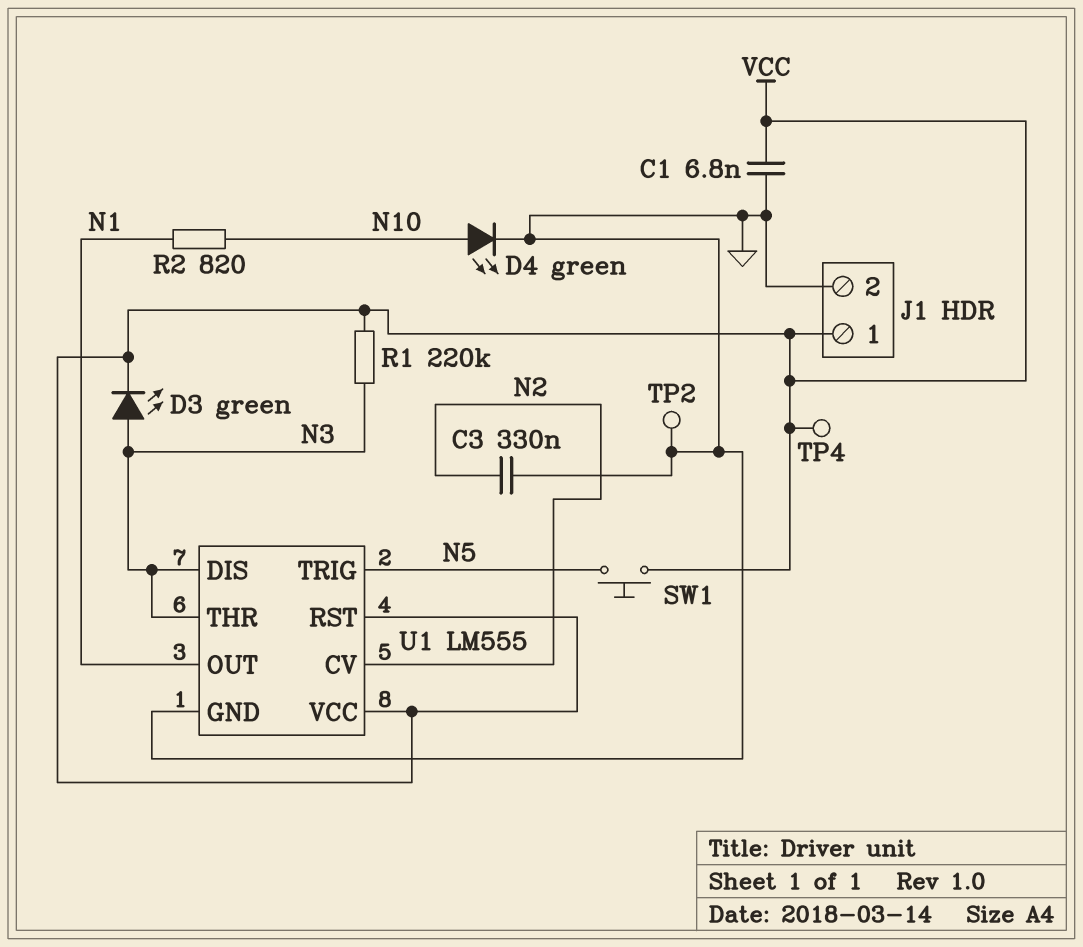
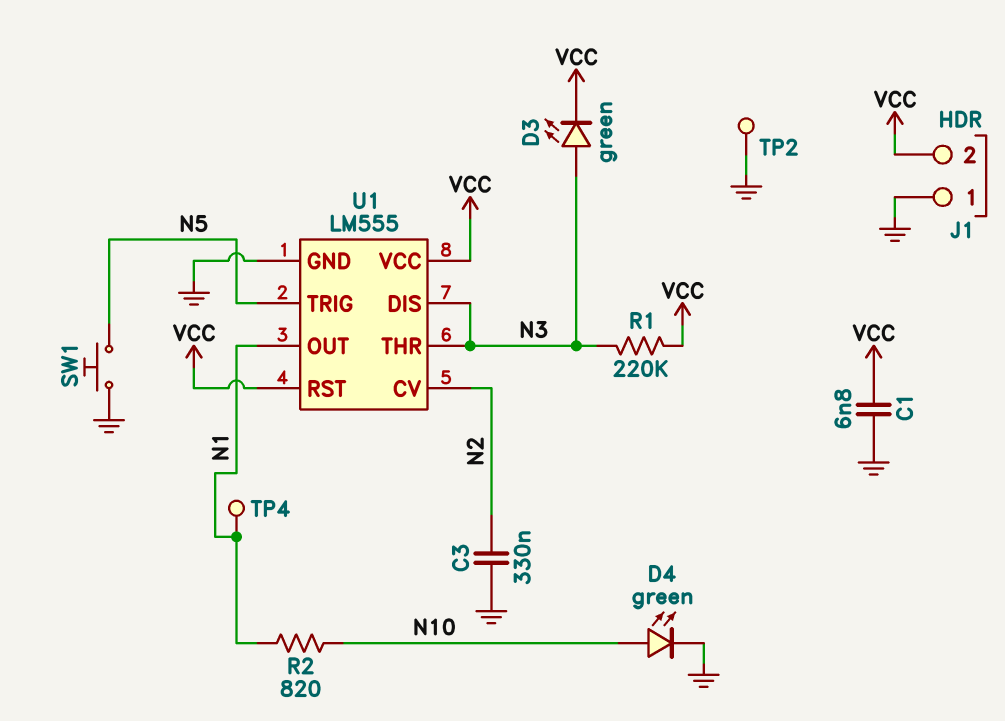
J1 pin 1: VCC -> GND
J1 pin 2: GND -> VCC
SW1: button (N5, VCC) -> button (GND, N5)
TP4: test point (VCC) -> test point (N1)

